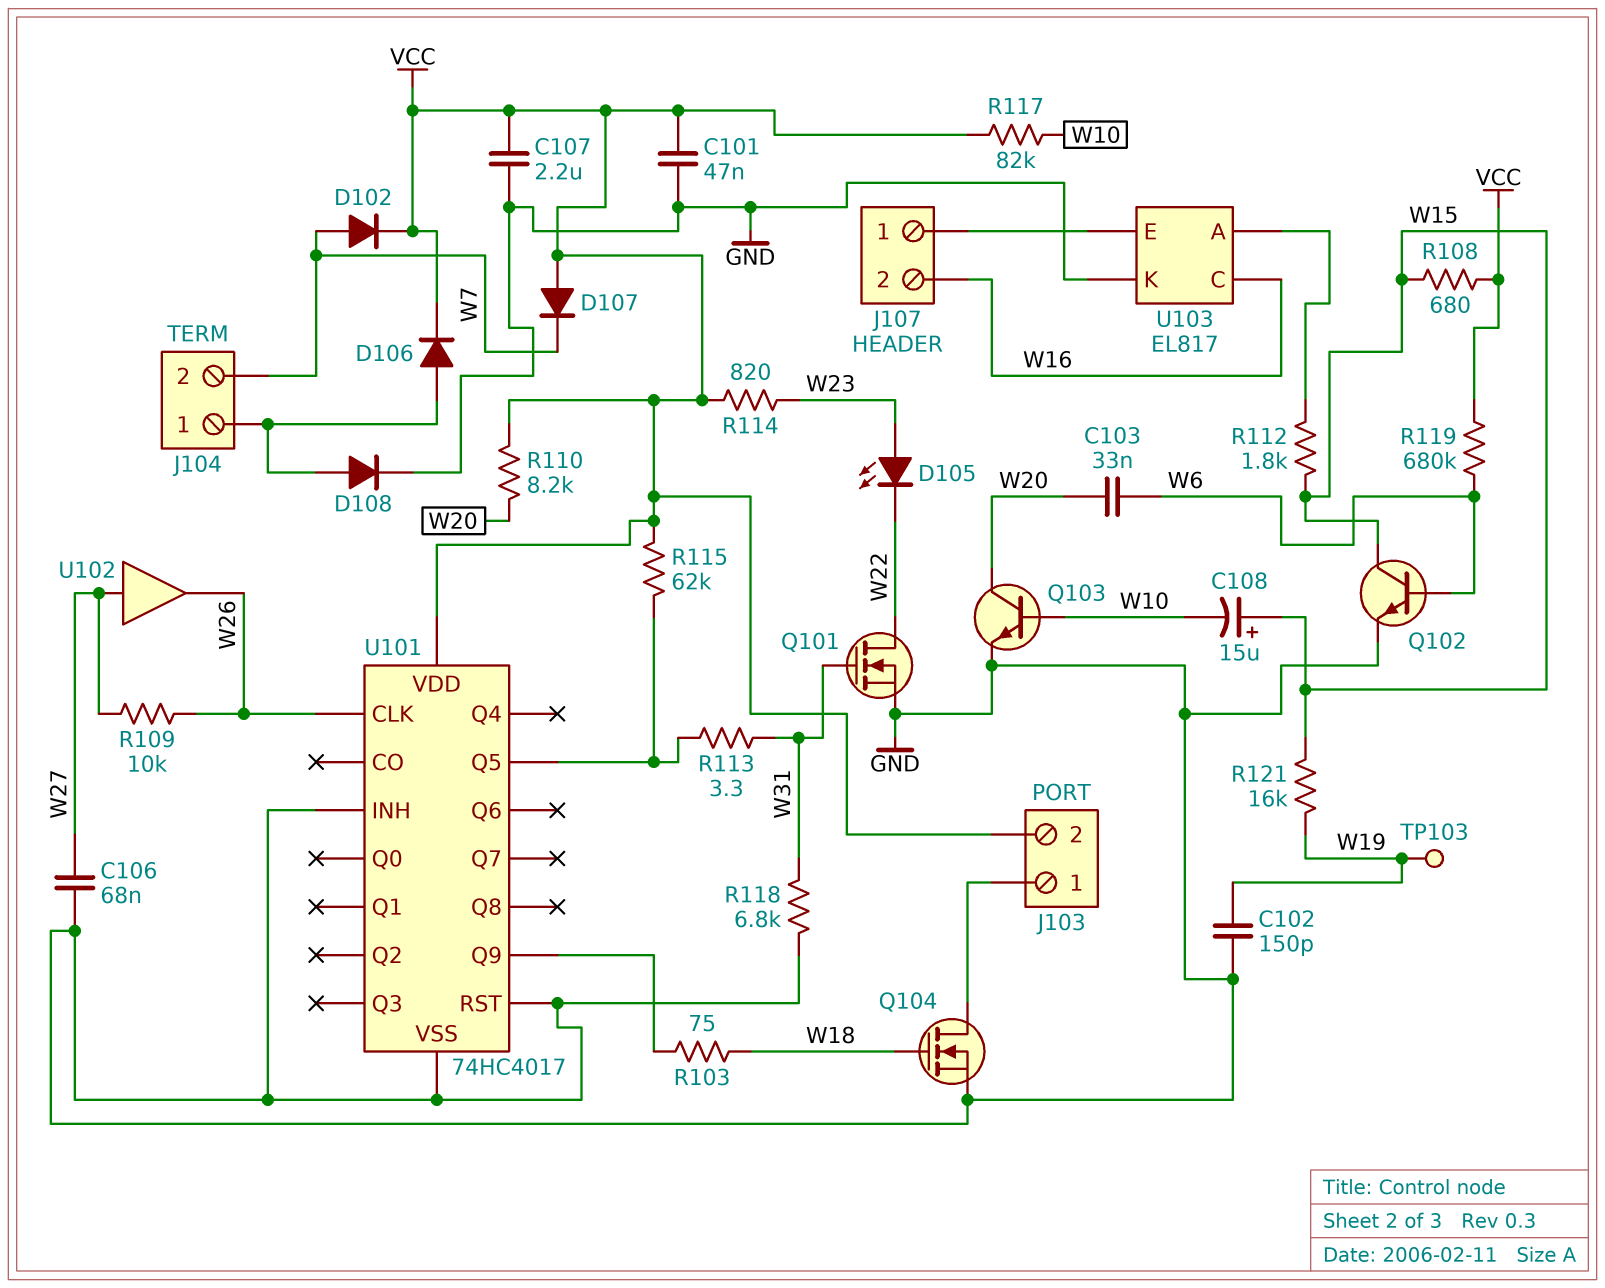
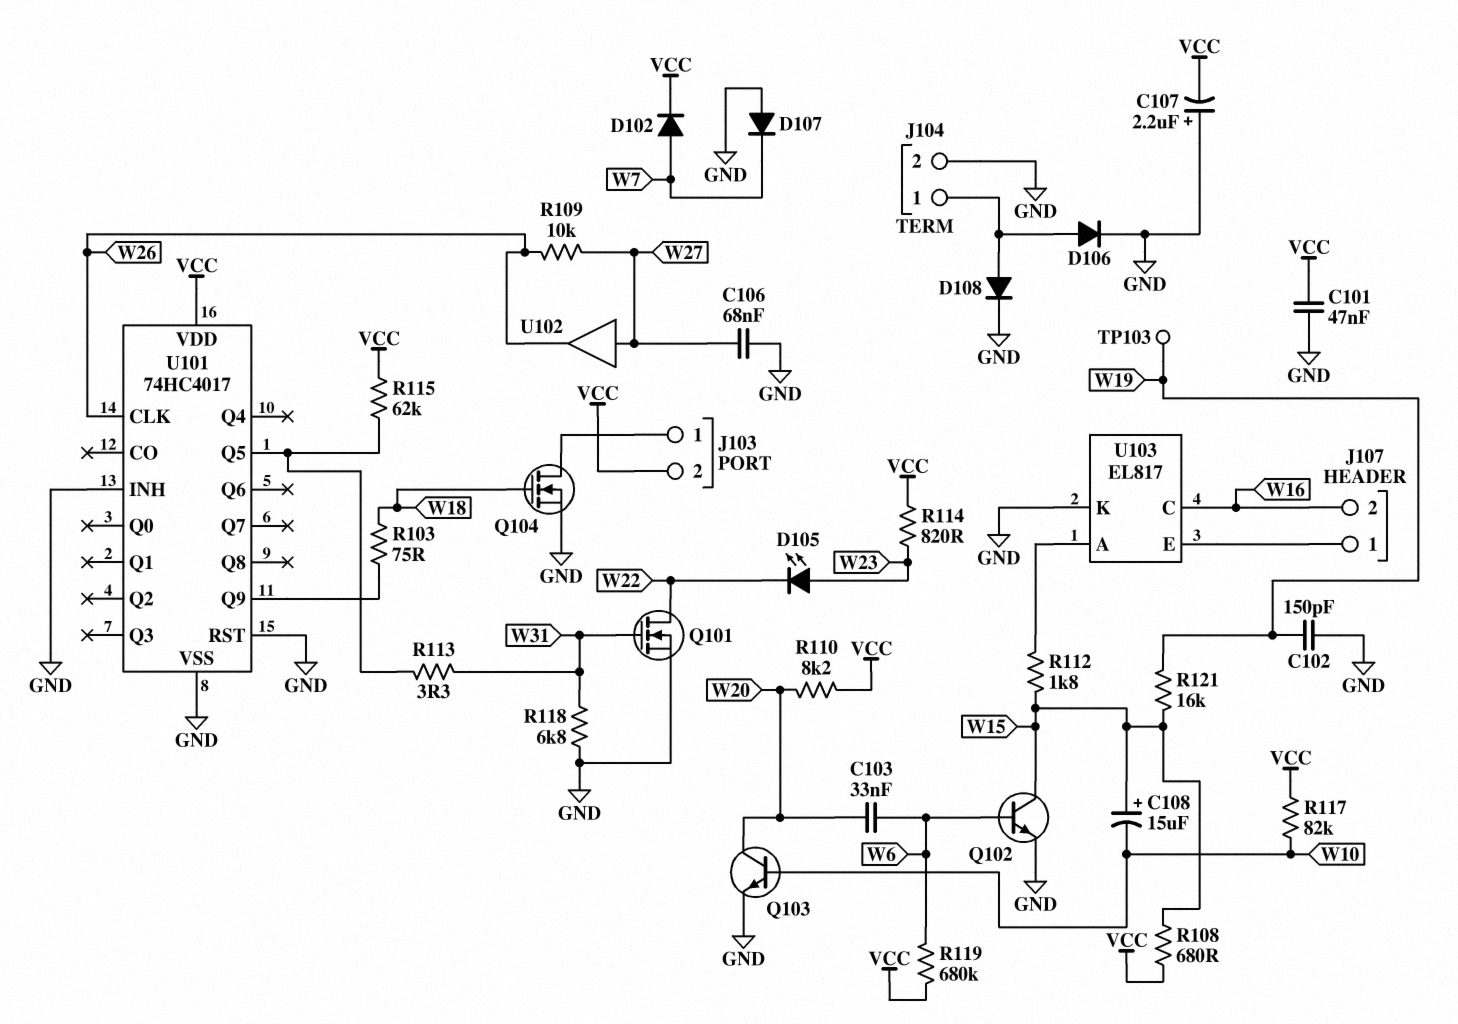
C107: 2.2uF (GND, VCC) -> 2.2uF (plus GND, minus VCC)
D106: diode (A J104/1, K VCC) -> diode (A J104/1, K GND)
D107: diode (A VCC, K W7) -> diode (A GND, K W7)
J104 pin 2: W7 -> GND

